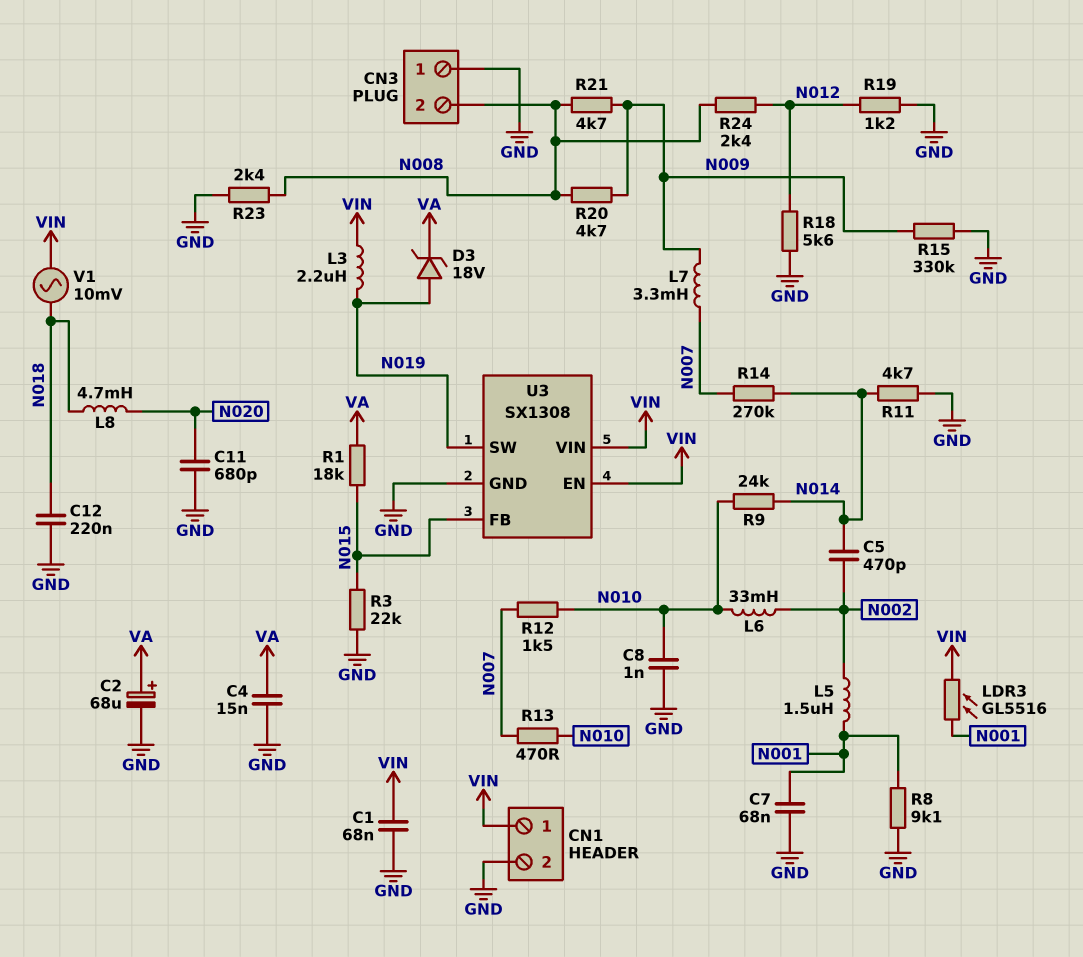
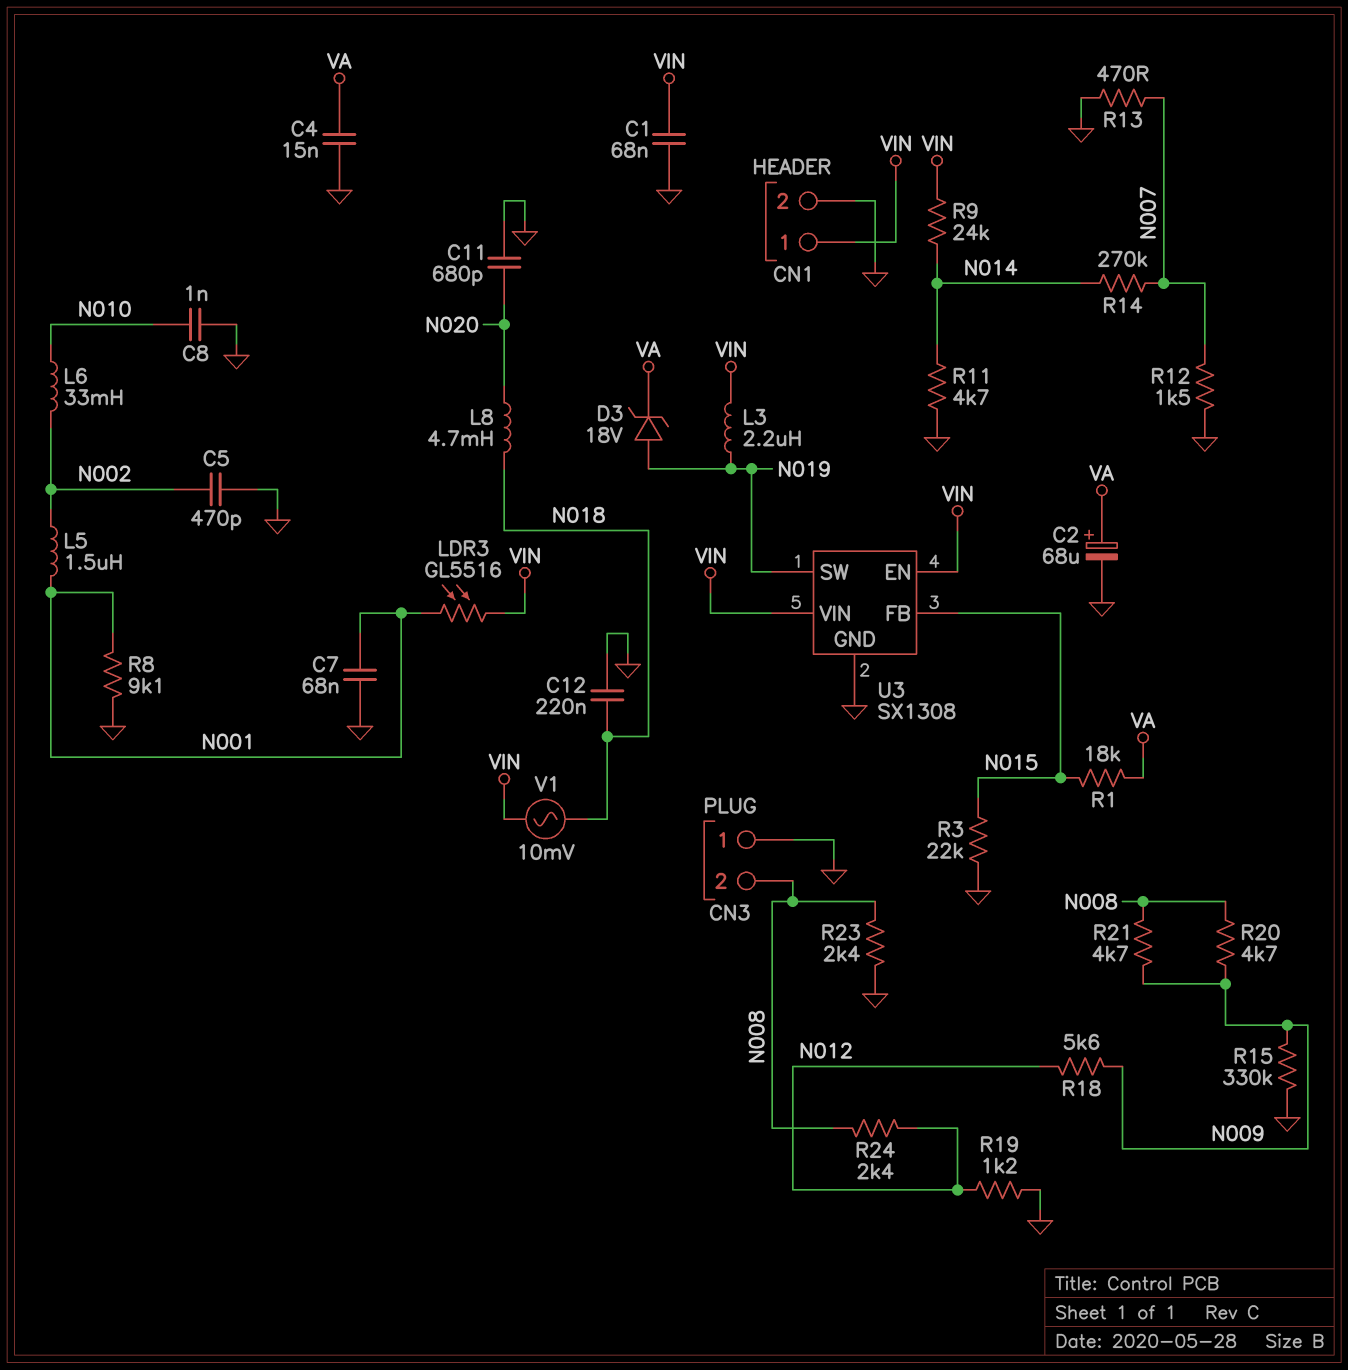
C5: 470pF (N002, N014) -> 470pF (GND, N002)
L7: 3.3mH (N007, N009) -> none
R9: 24k (N010, N014) -> 24k (N014, VIN)
R12: 1.5k (N007, N010) -> 1.5k (GND, N007)
R13: 470 (N007, N010) -> 470 (GND, N007)
R18: 5.6k (GND, N012) -> 5.6k (N009, N012)

